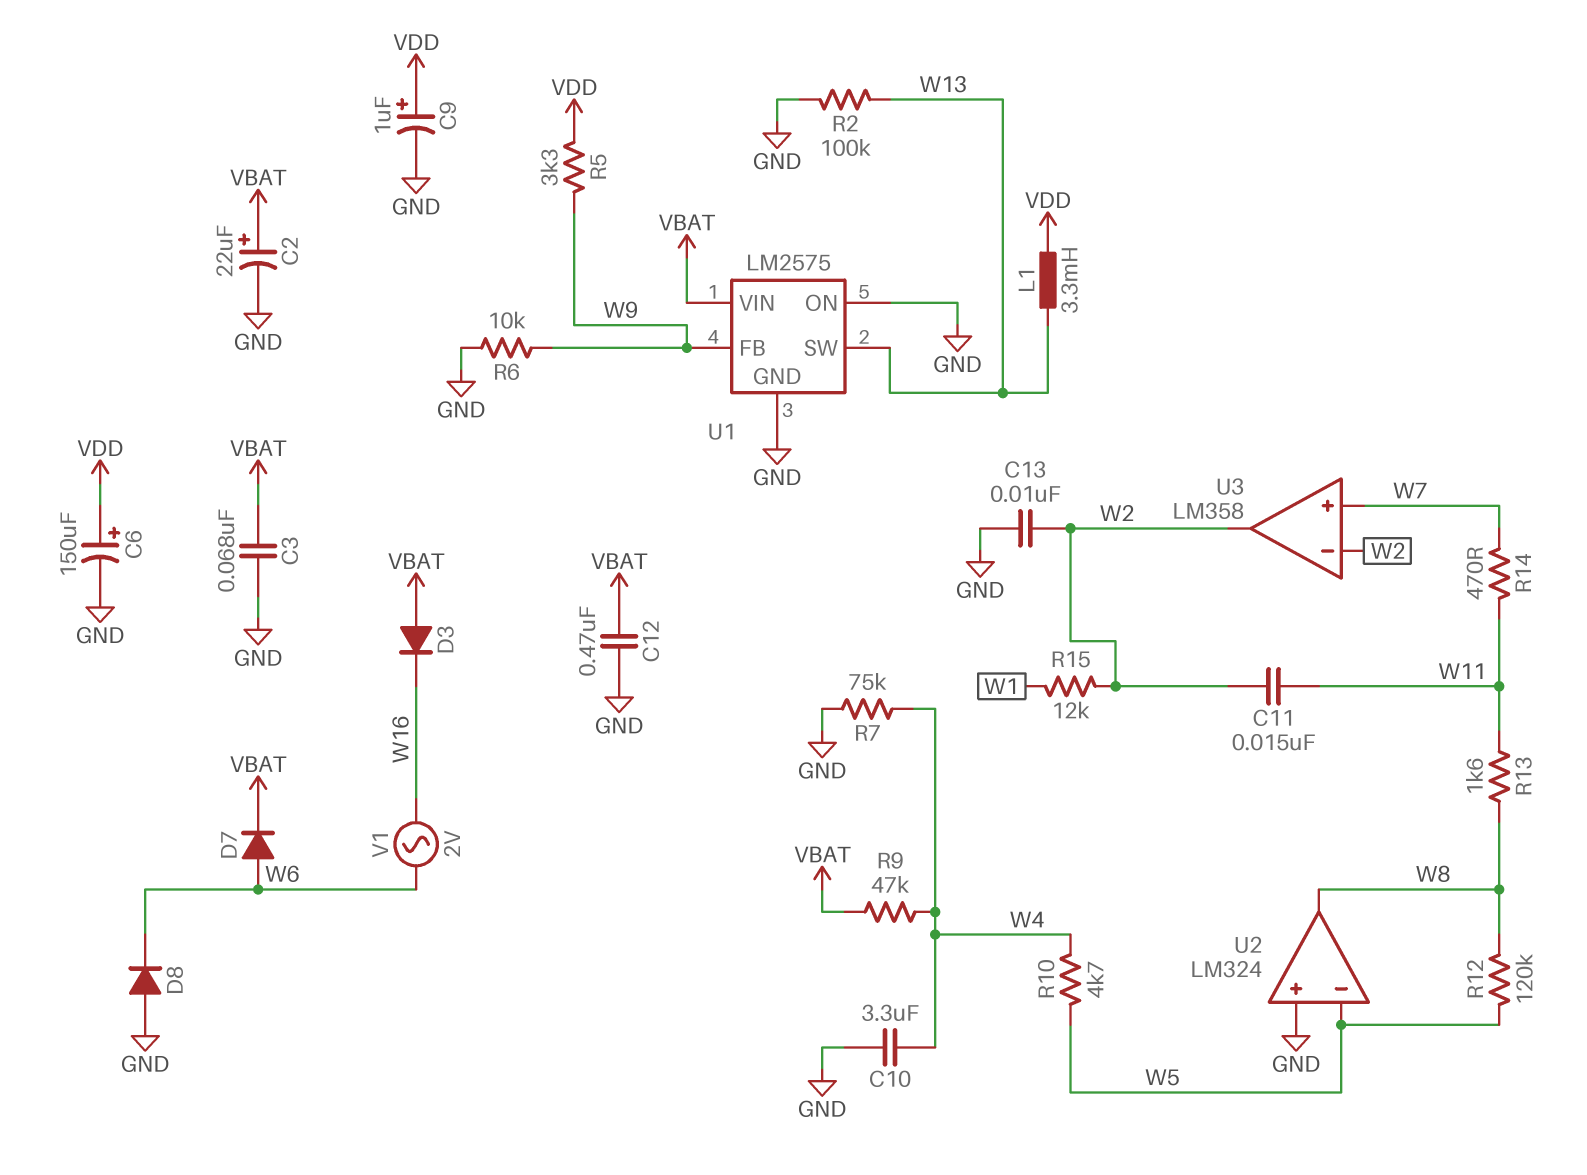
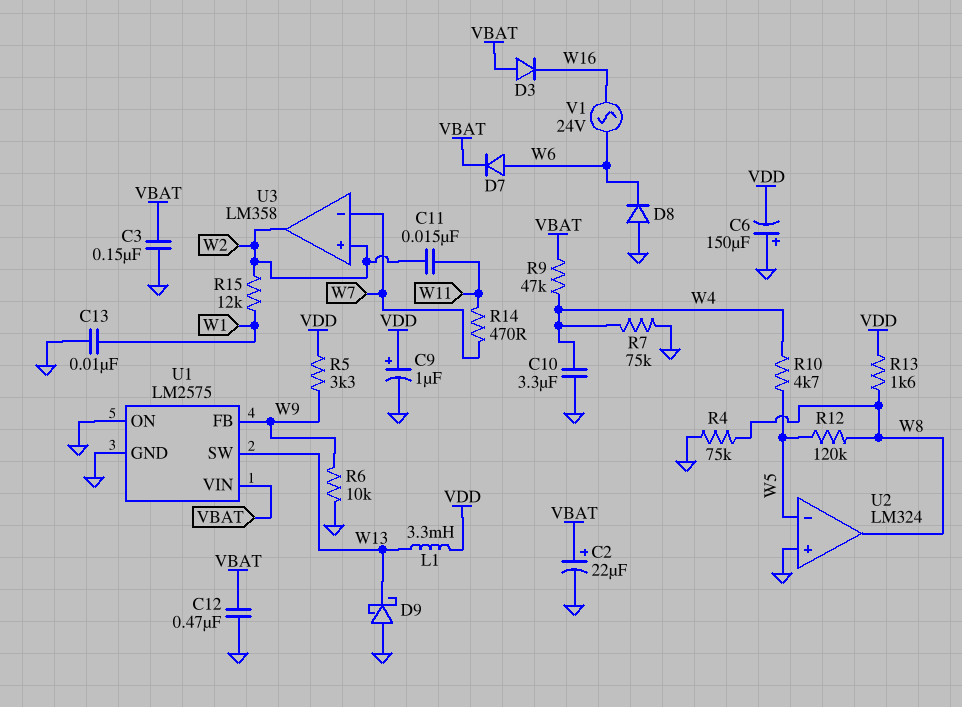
C3: 68nF (GND, VBAT) -> 150nF (GND, VBAT)
C6: 150uF (plus VDD, minus GND) -> 150uF (plus GND, minus VDD)
C13: 10nF (GND, W2) -> 10nF (GND, W1)
D9: none -> schottky (A GND, K W13)
R2: 100k (GND, W13) -> none
R4: none -> 75k (GND, W8)
R13: 1.6k (W8, W11) -> 1.6k (VDD, W8)
U3 pin in+: W7 -> W2
U3 pin in-: W2 -> W7
V1: AC 2V (W6, W16) -> AC 24V (W6, W16)

